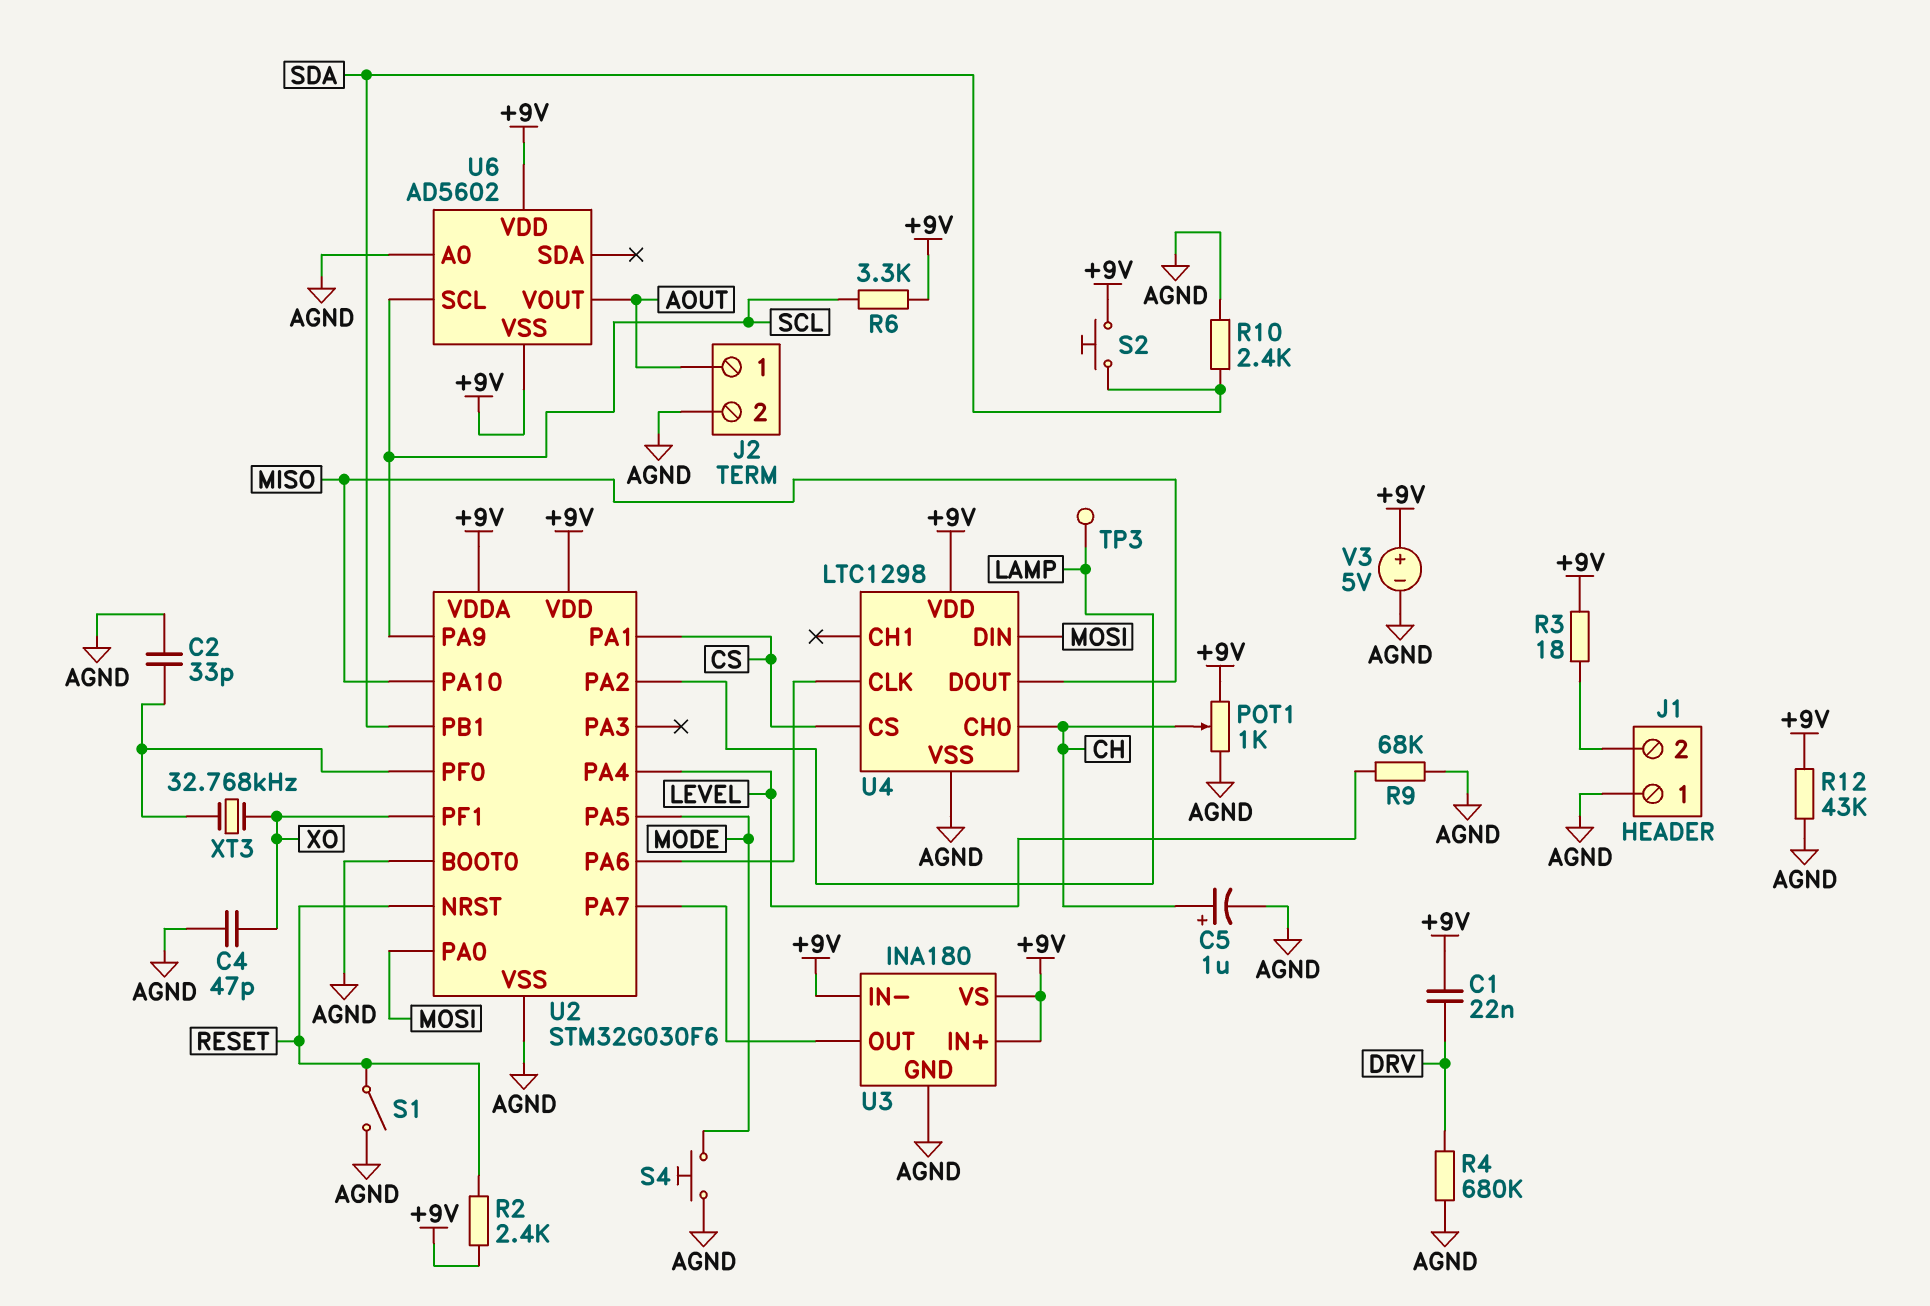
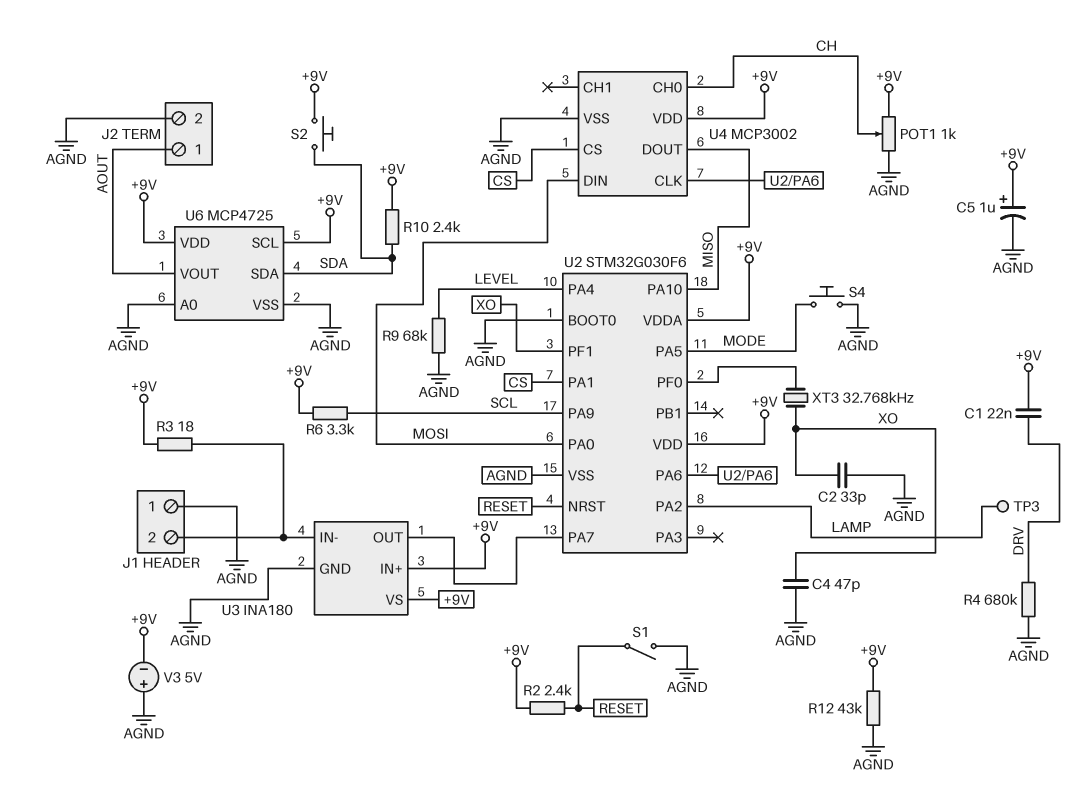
C2: 33pF (AGND, U2/PF0) -> 33pF (AGND, XO)
C5: 1uF (plus CH, minus AGND) -> 1uF (plus +9V, minus AGND)
R10: 2.4k (AGND, SDA) -> 2.4k (+9V, SDA)
U2 pin PB1: SDA -> none
U3 pin IN-: +9V -> J1/2
U4: LTC1298 -> MCP3002
U6: AD5602 -> MCP4725
U6 pin SCL: SCL -> +9V
U6 pin SDA: none -> SDA
U6 pin VSS: +9V -> AGND
V3: 5V (plus +9V, minus AGND) -> 5V (plus AGND, minus +9V)

